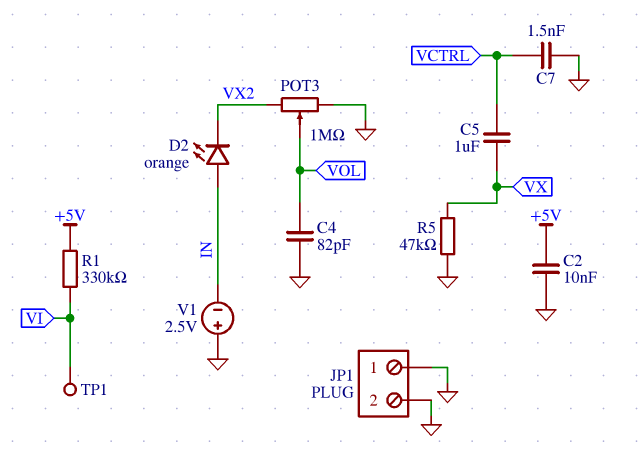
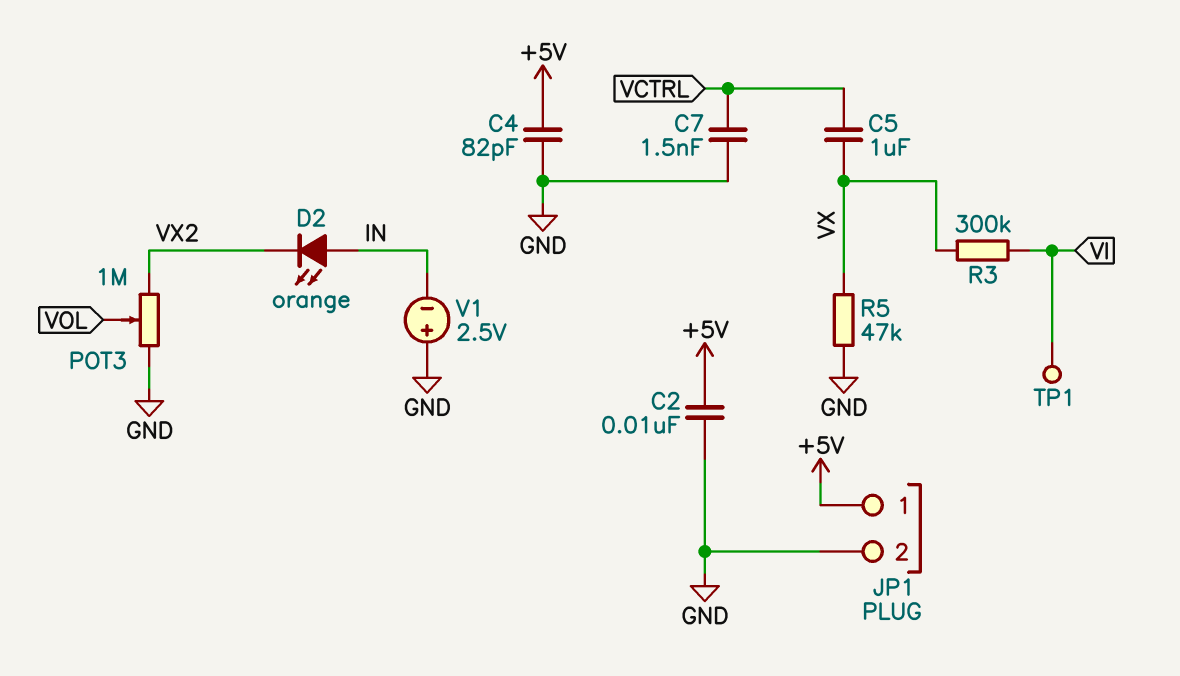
C4: 82pF (GND, VOL) -> 82pF (+5V, GND)
JP1 pin 1: GND -> +5V
R1: 330k (+5V, VI) -> none
R3: none -> 300k (VI, VX)

